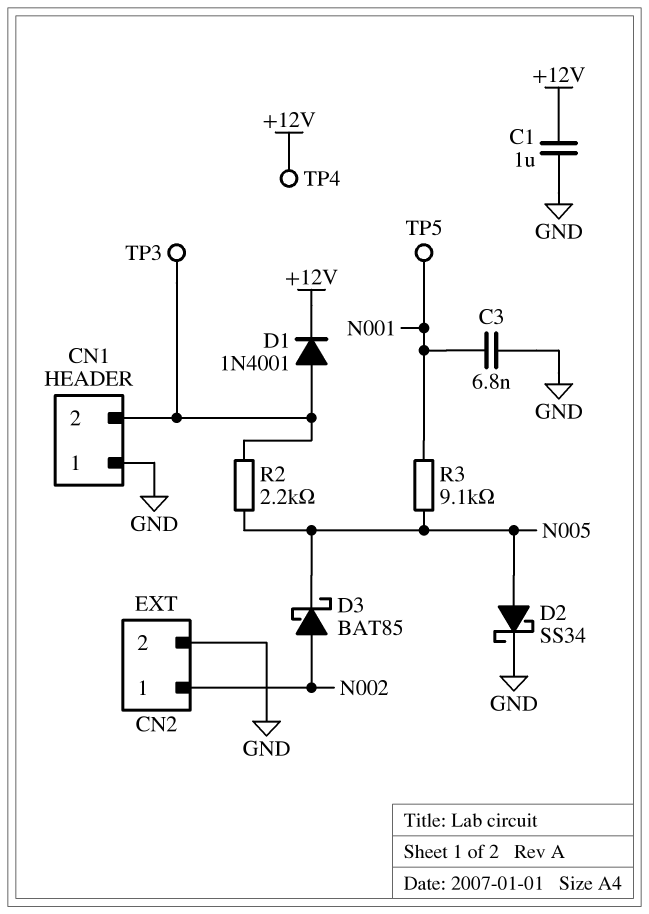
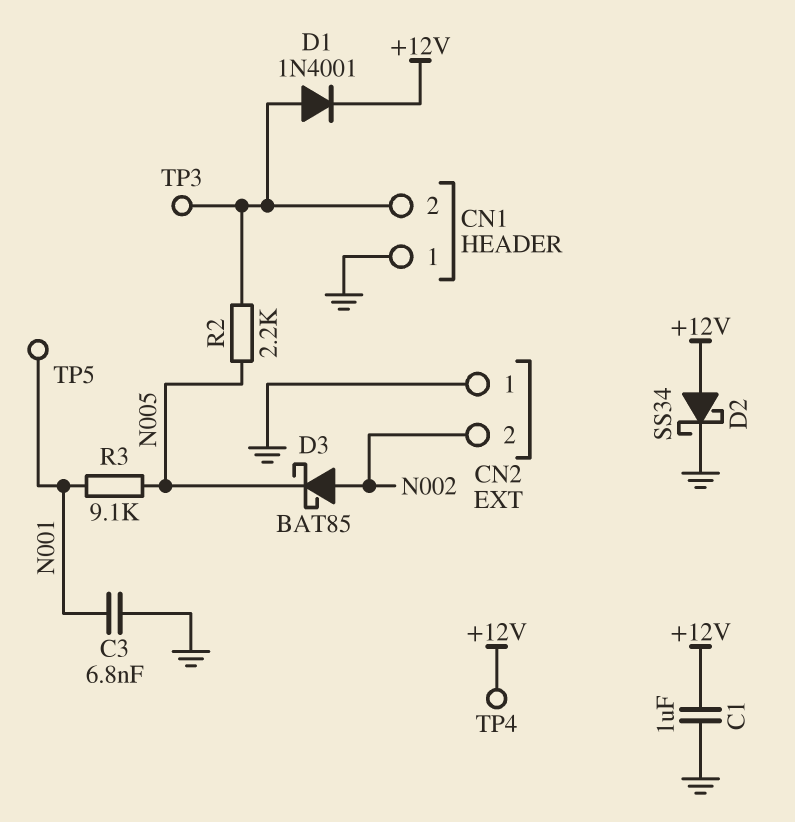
CN2 pin 1: N002 -> GND
CN2 pin 2: GND -> N002
D2: schottky SS34 (A N005, K GND) -> schottky SS34 (A +12V, K GND)

